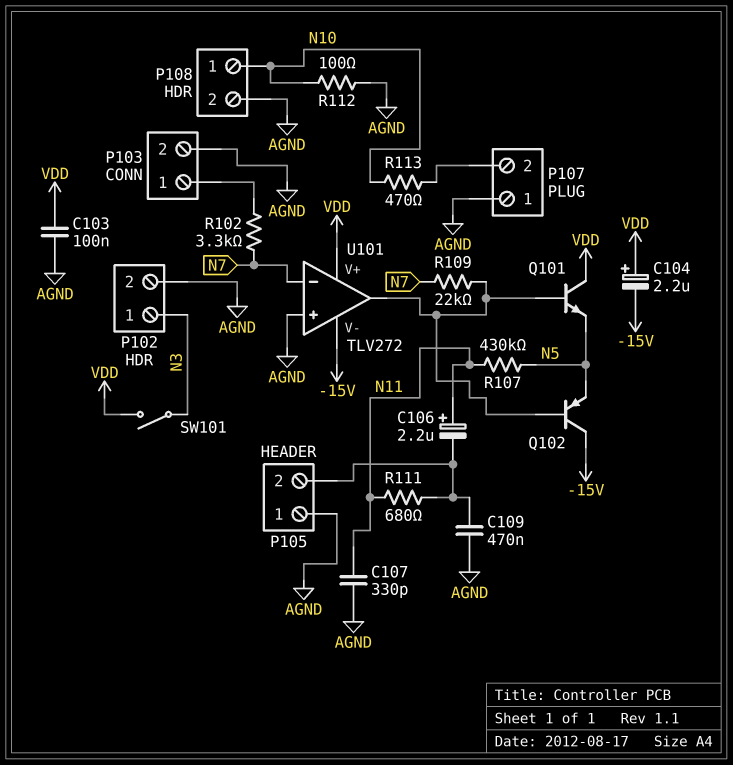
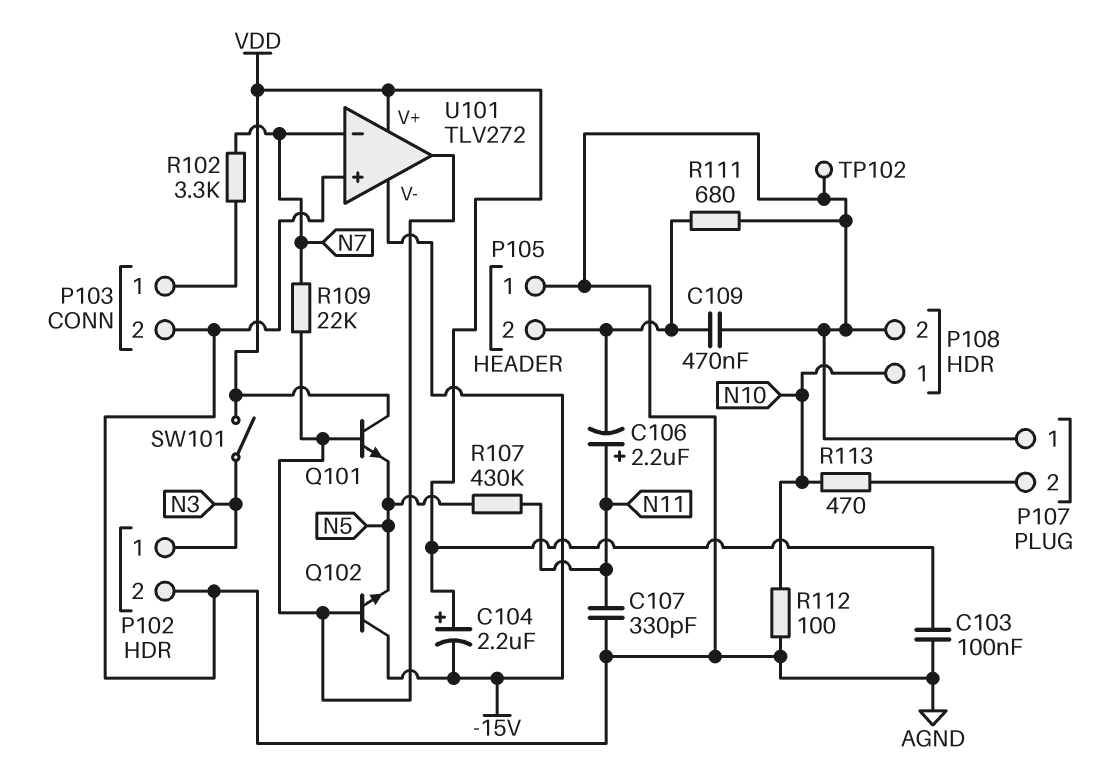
Q102: PNP (B U101/out, C -15V, E N5) -> NPN (B U101/out, C -15V, E N5)
R111: 680 (N11, P105/2) -> 680 (AGND, P105/2)
TP102: none -> test point (AGND)

